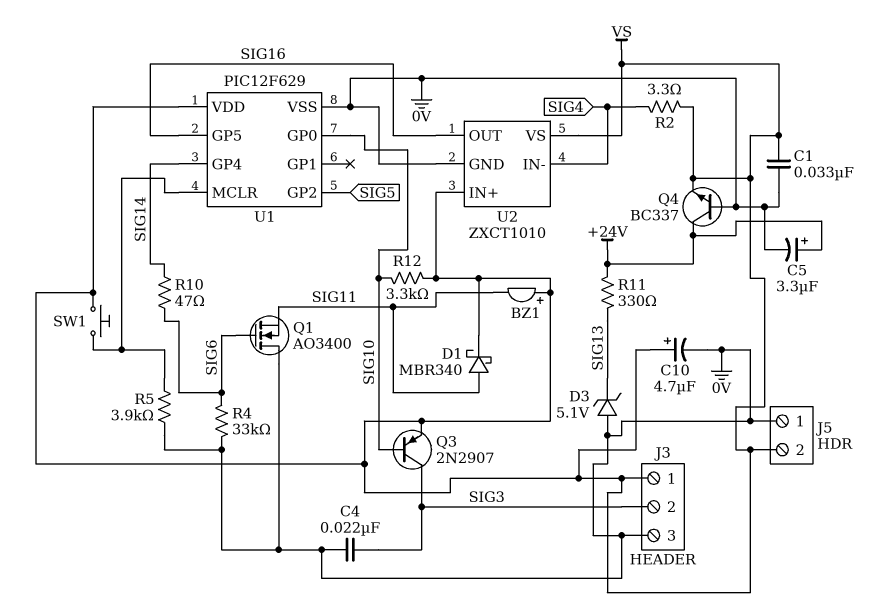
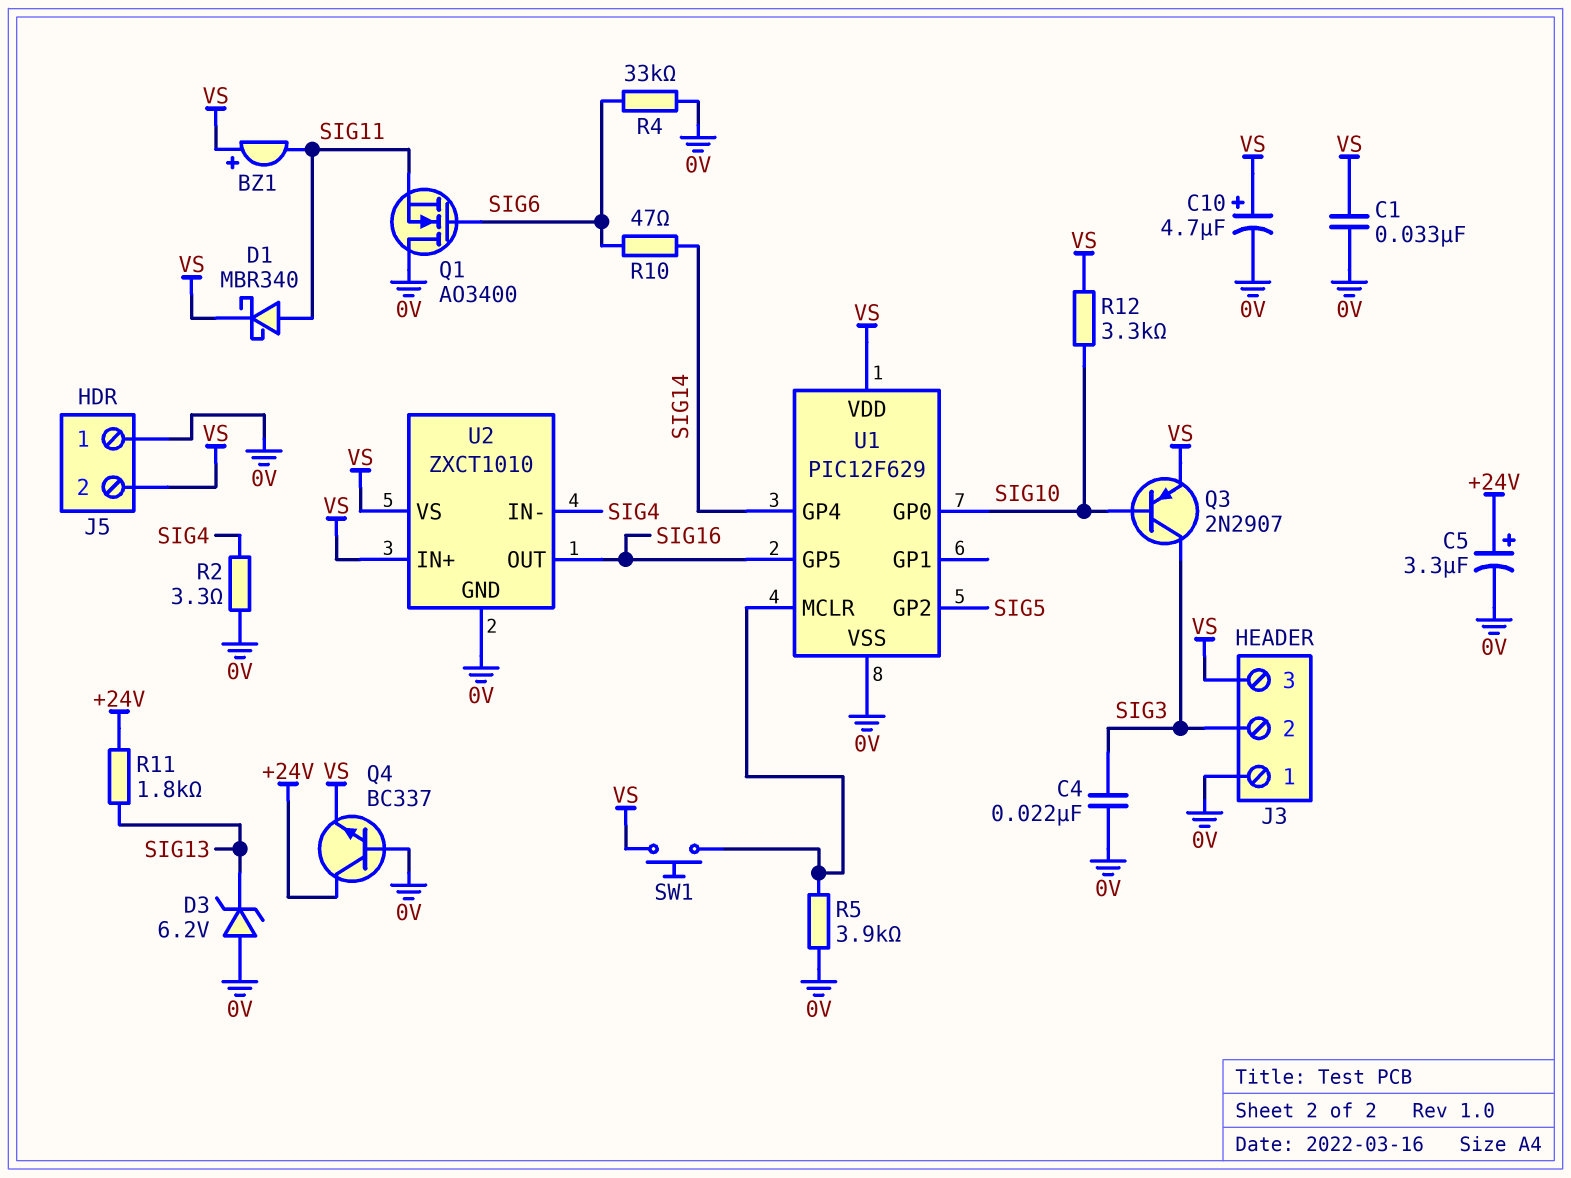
D3: zener 5.1V (A 0V, K SIG13) -> zener 6.2V (A 0V, K SIG13)
J3 pin 1: VS -> 0V
J3 pin 3: 0V -> VS
R2: 3.3 (SIG4, VS) -> 3.3 (0V, SIG4)
R11: 330 (+24V, SIG13) -> 1.8k (+24V, SIG13)

